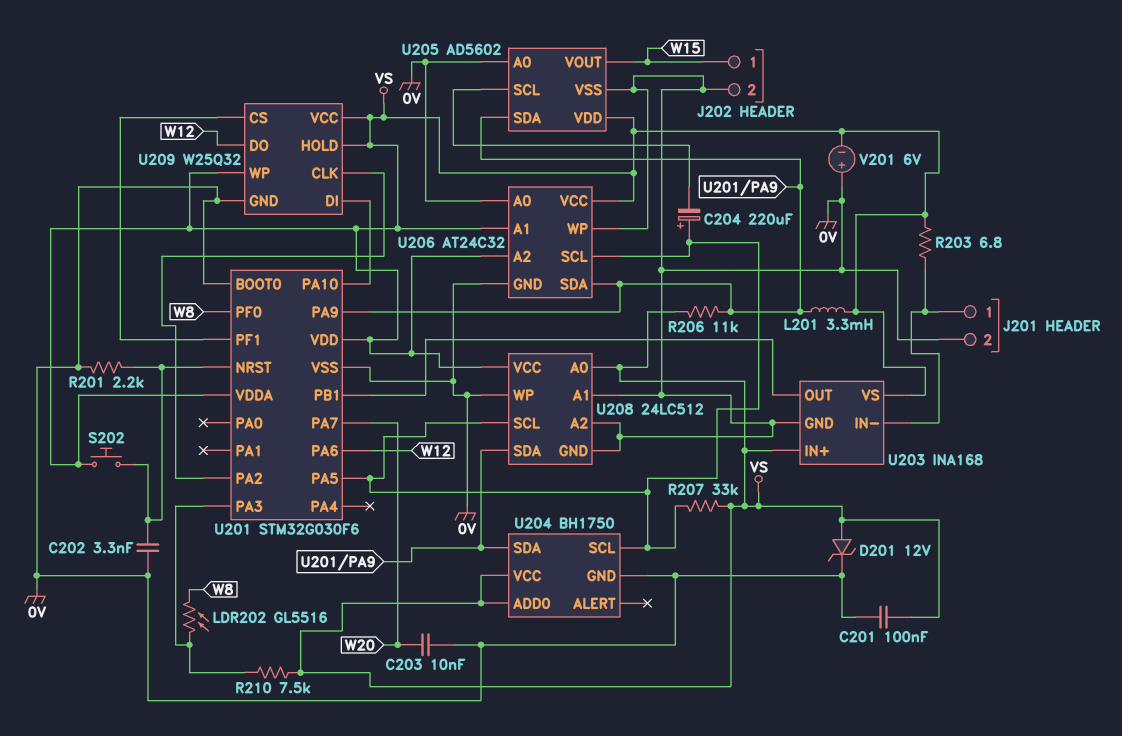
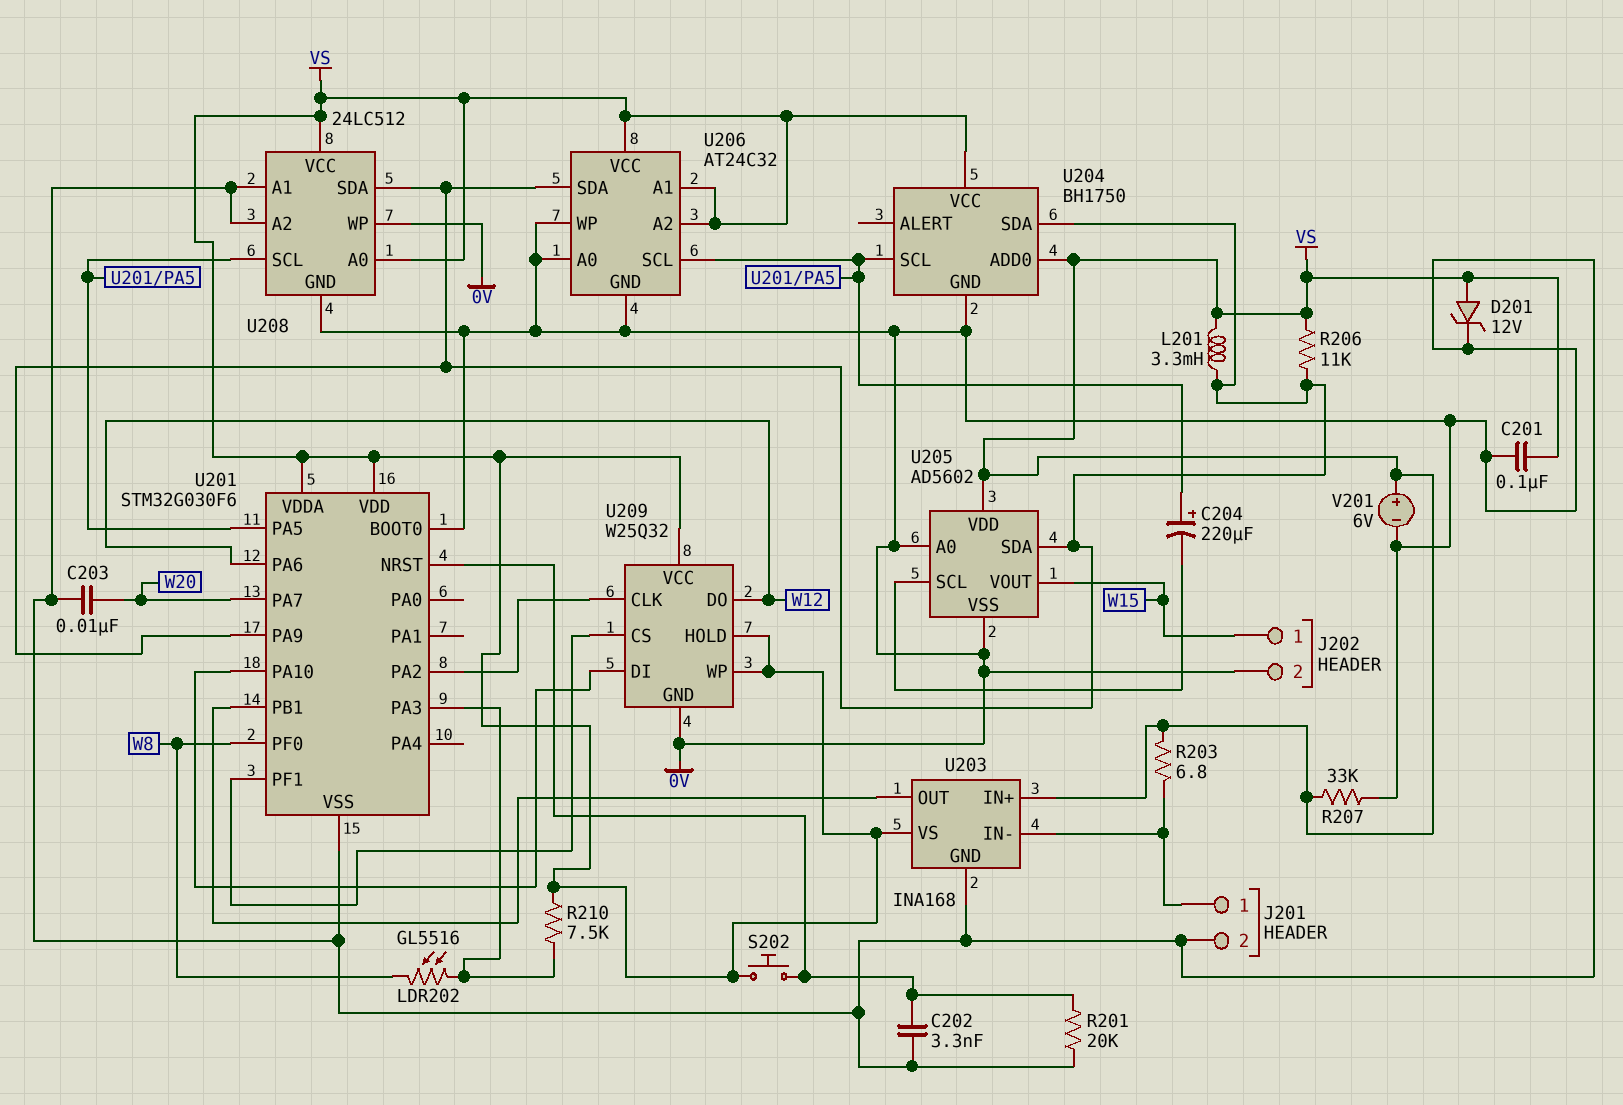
R201: 2.2k (0V, U201/NRST) -> 20k (0V, U201/NRST)
R207: 33k (U201/PA5, VS) -> 33k (0V, VS)
V201: 6V (plus 0V, minus VS) -> 6V (plus VS, minus 0V)

